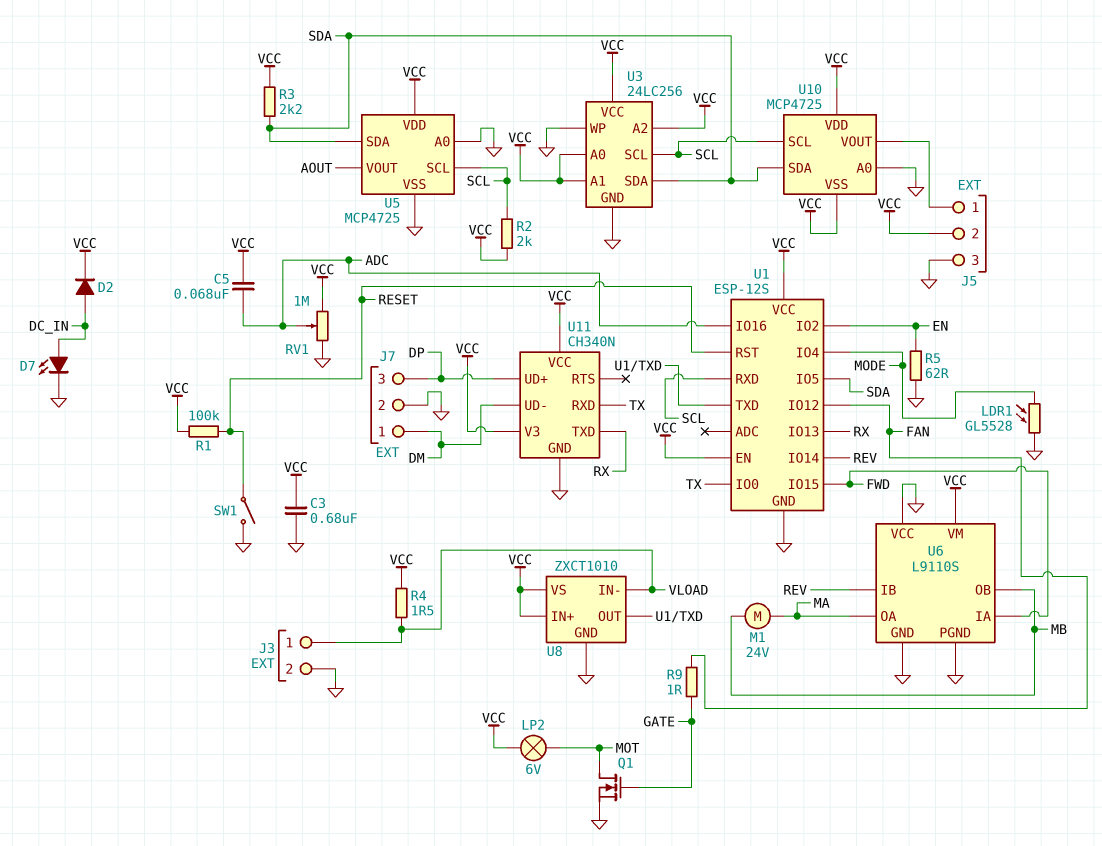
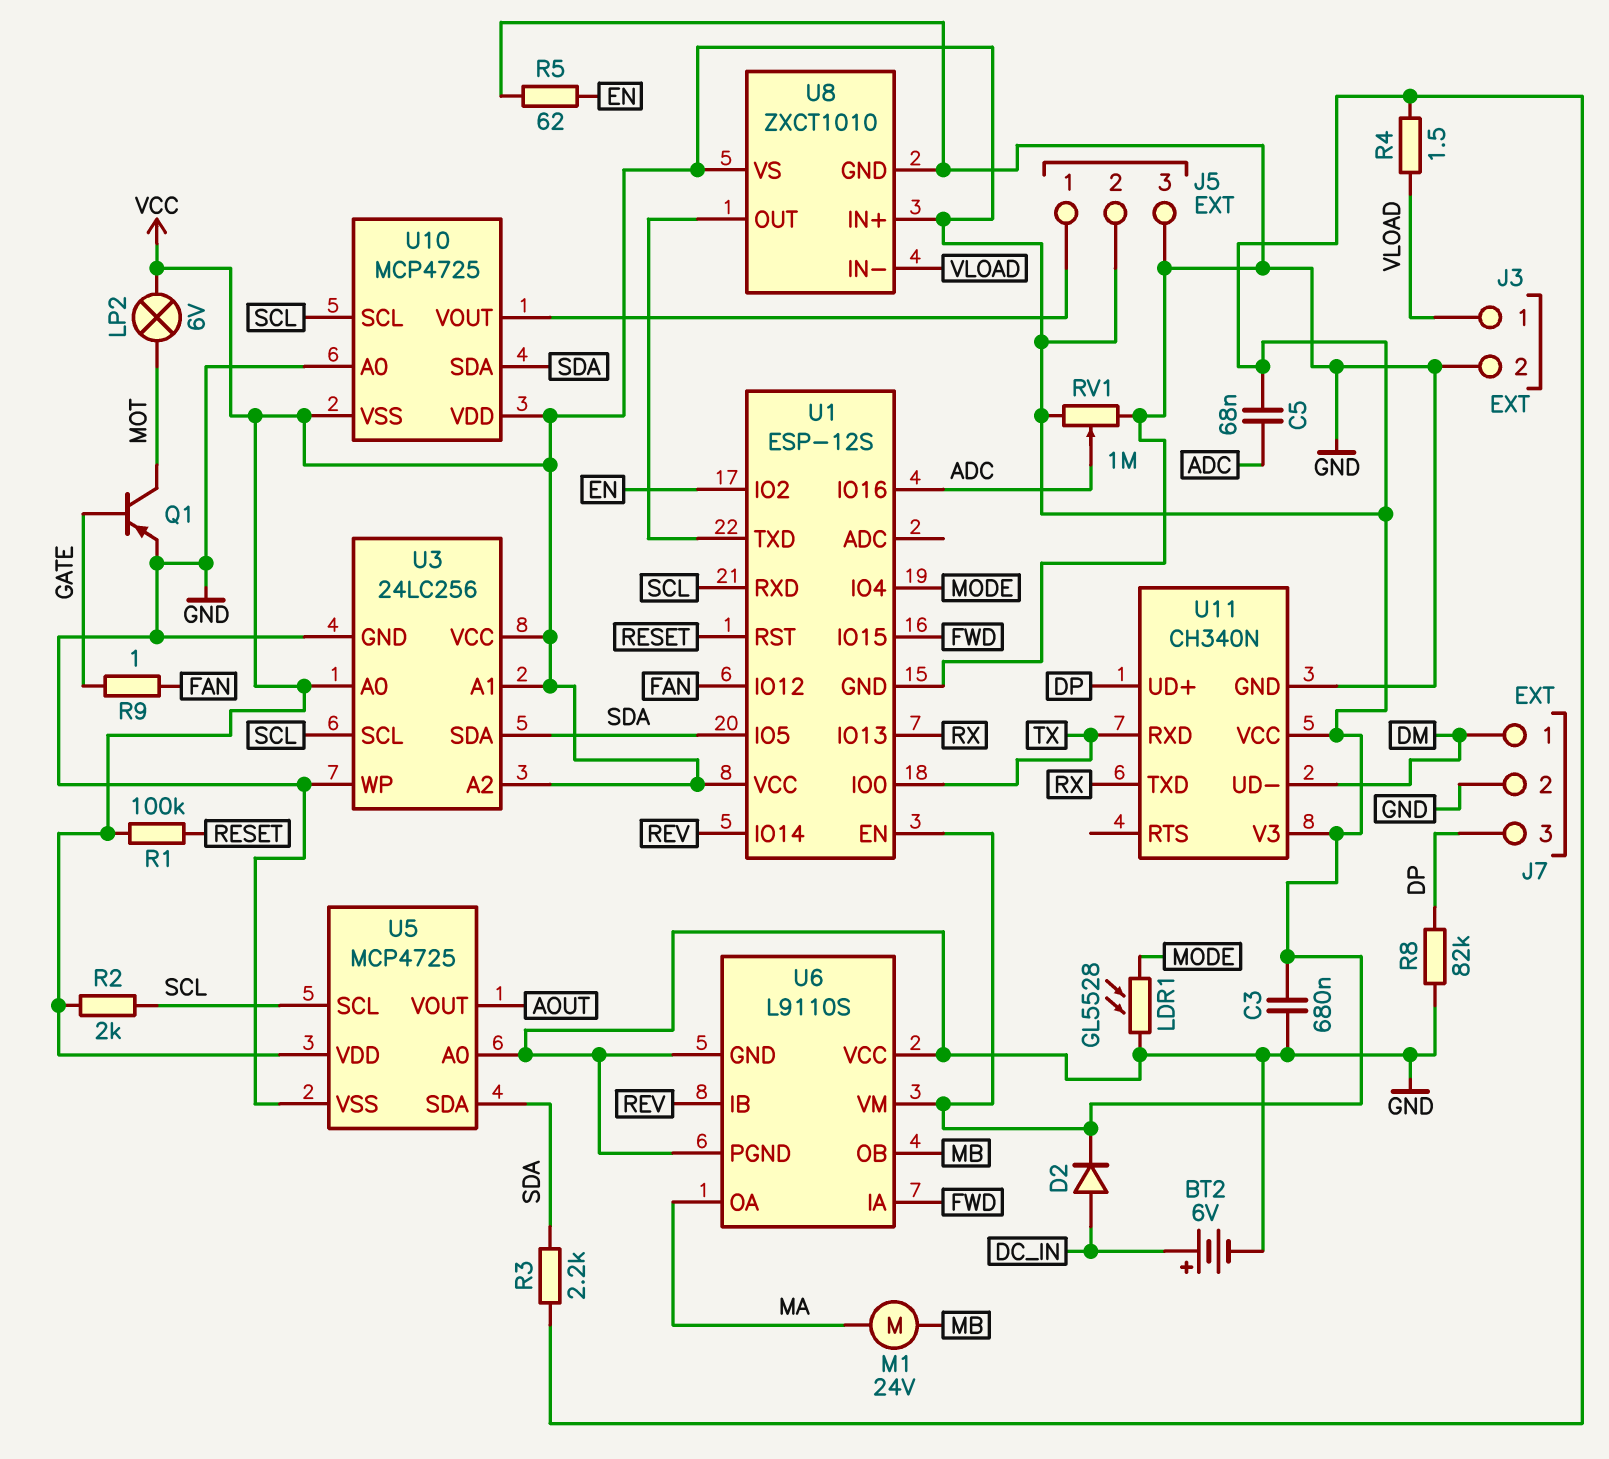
BT2: none -> 6V (plus DC_IN, minus GND)
D7: LED (A DC_IN, K GND) -> none
Q1: NMOS (G GATE, D MOT, S GND) -> PNP (B GATE, C MOT, E GND)
R8: none -> 82k (DP, GND)
SW1: switch (GND, RESET) -> none

